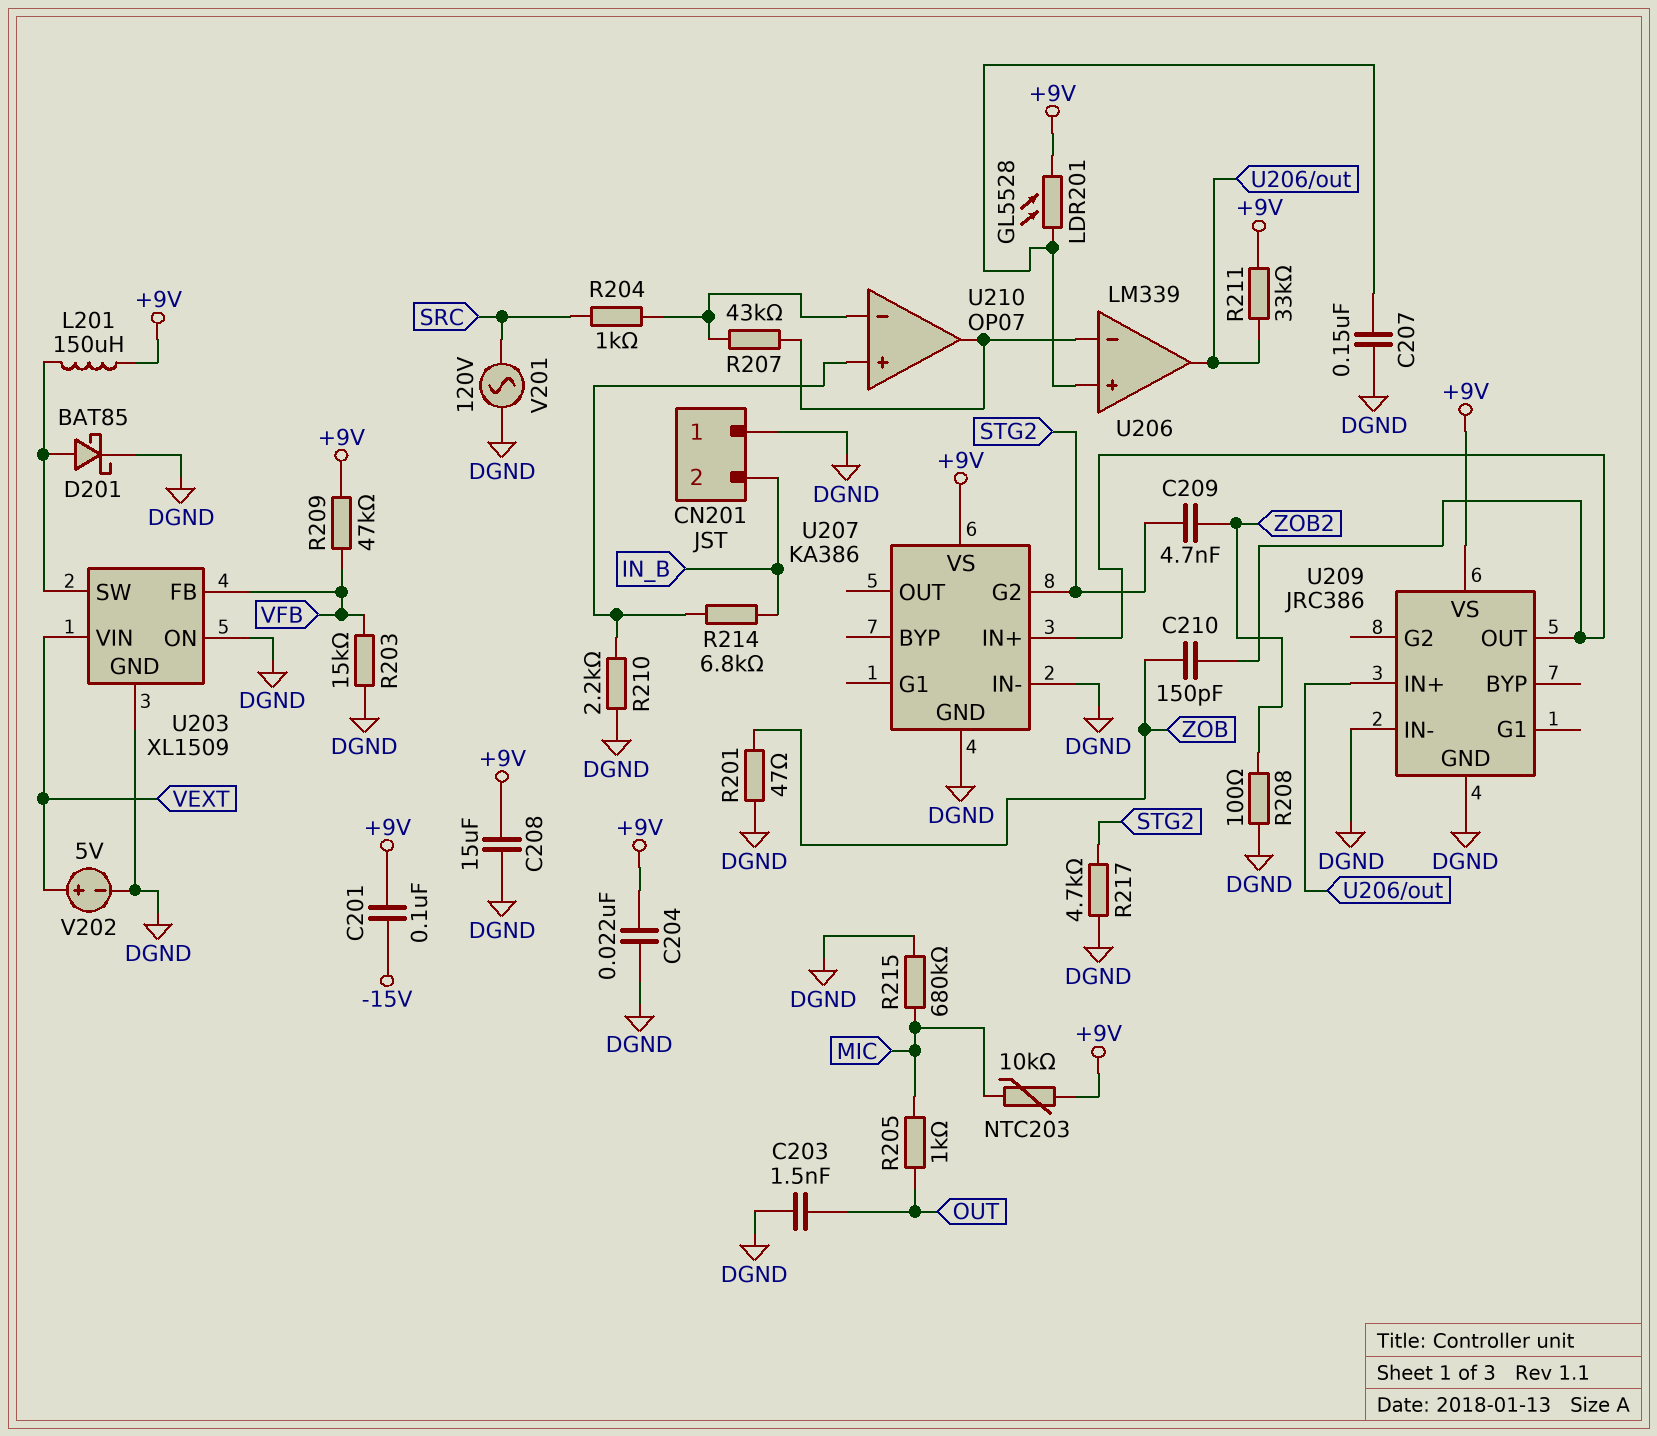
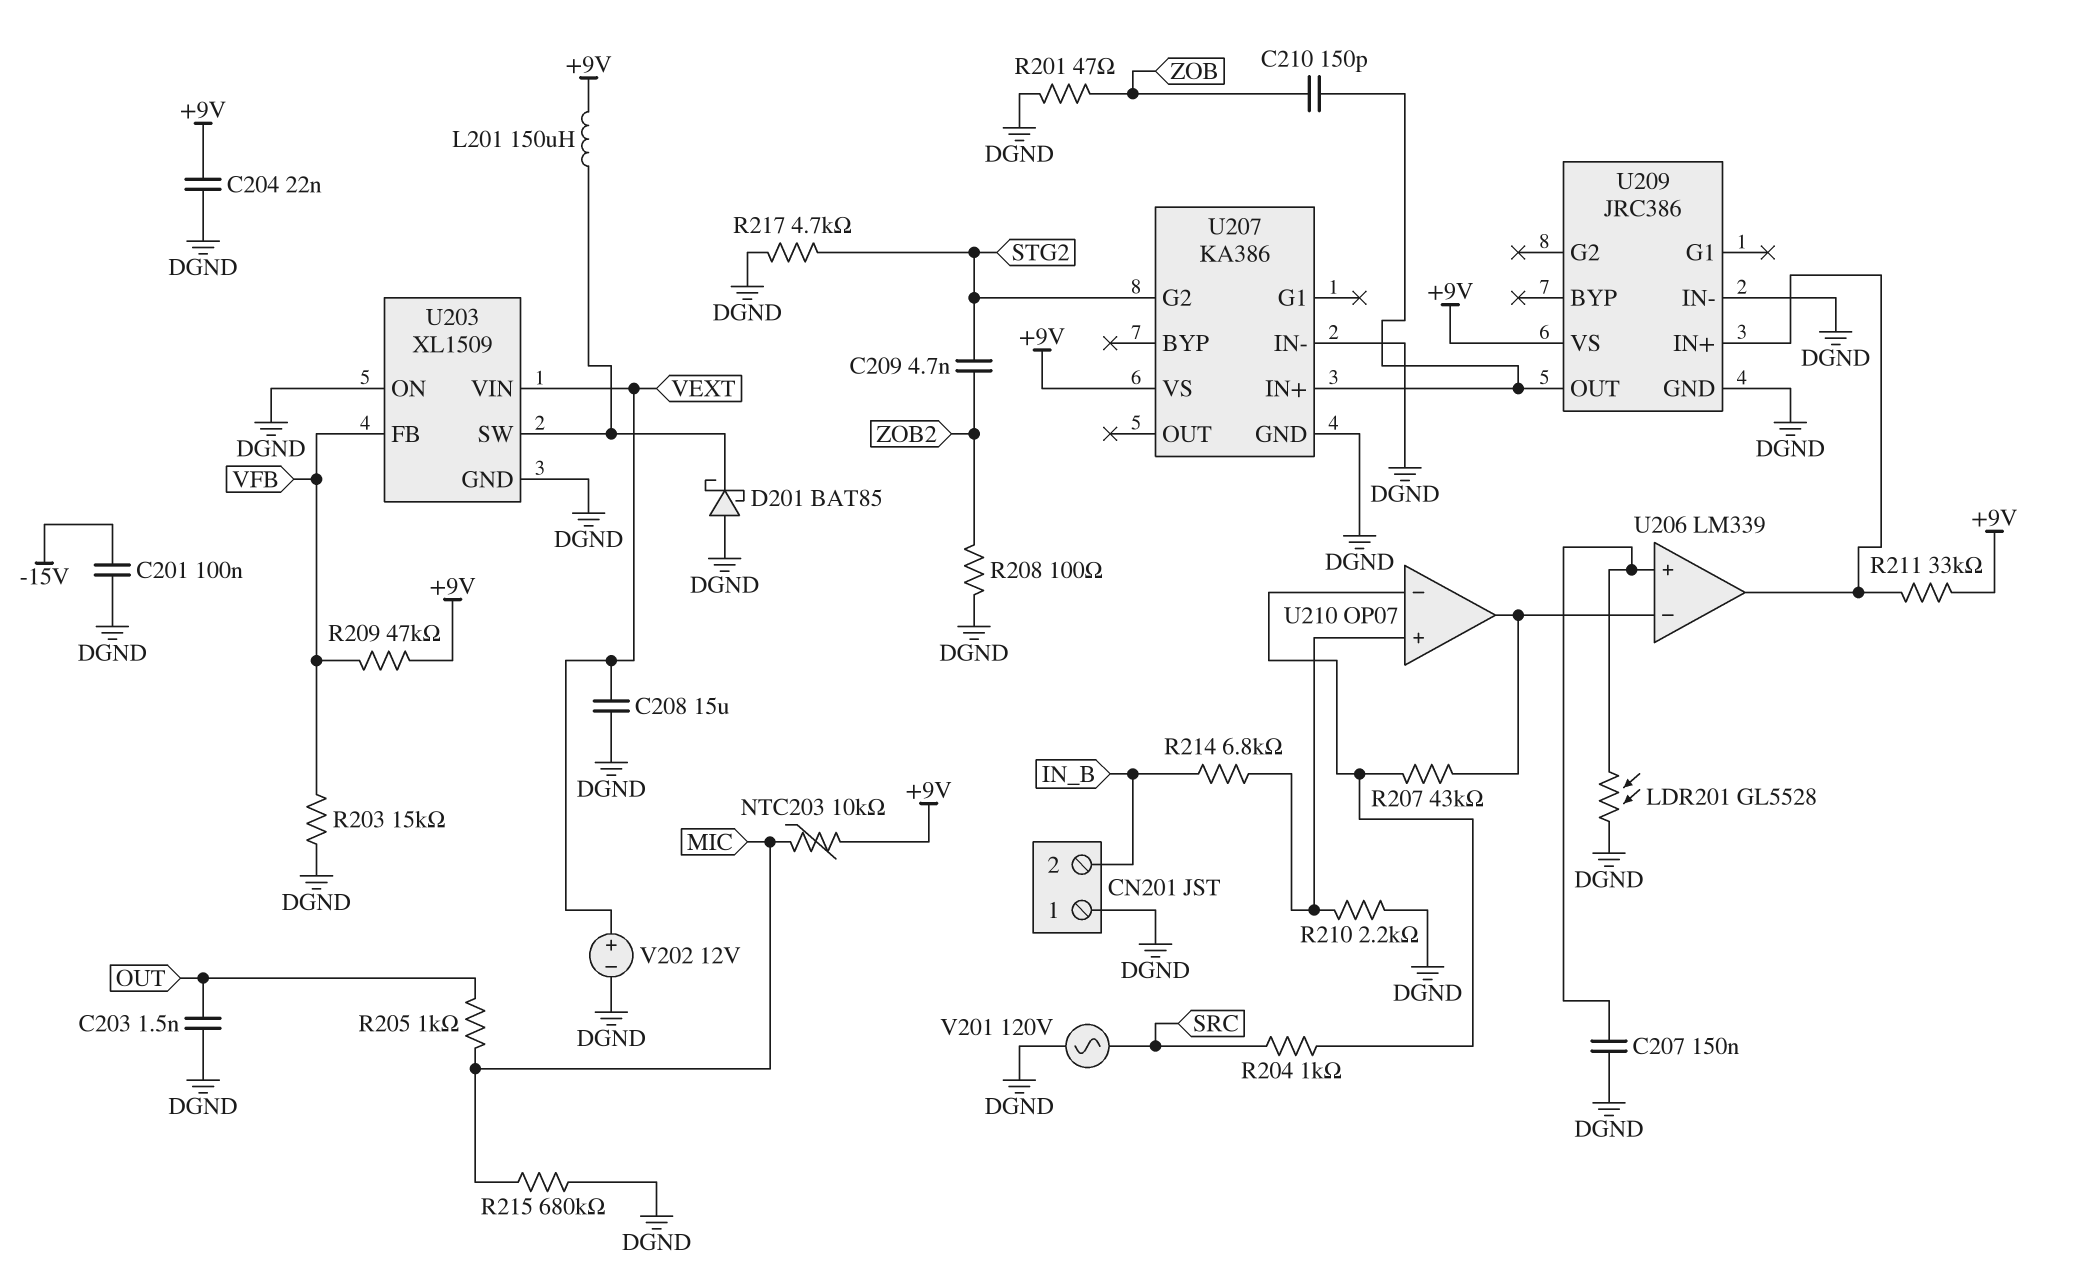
C201: 100nF (+9V, -15V) -> 100nF (-15V, DGND)
C208: 15uF (+9V, DGND) -> 15uF (DGND, VEXT)
D201: schottky BAT85 (A U203/SW, K DGND) -> schottky BAT85 (A DGND, K U203/SW)
LDR201: GL5528 (+9V, U206/in+) -> GL5528 (DGND, U206/in+)
V202: 5V (plus VEXT, minus DGND) -> 12V (plus VEXT, minus DGND)

